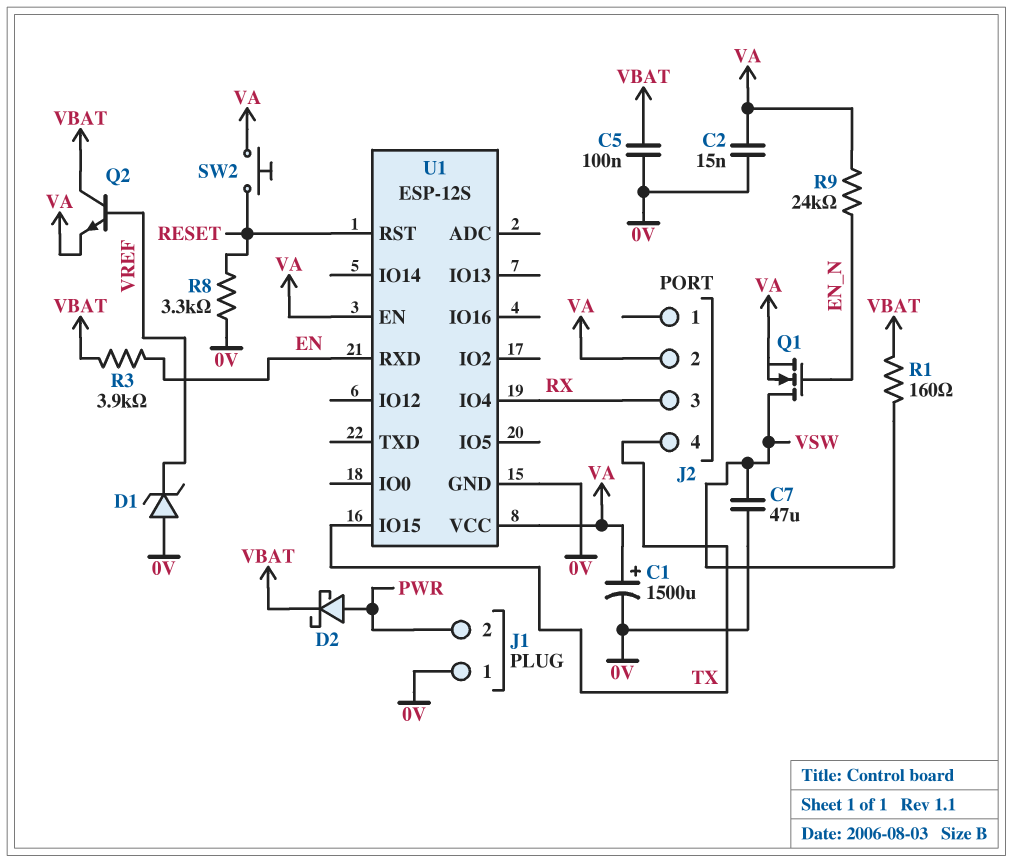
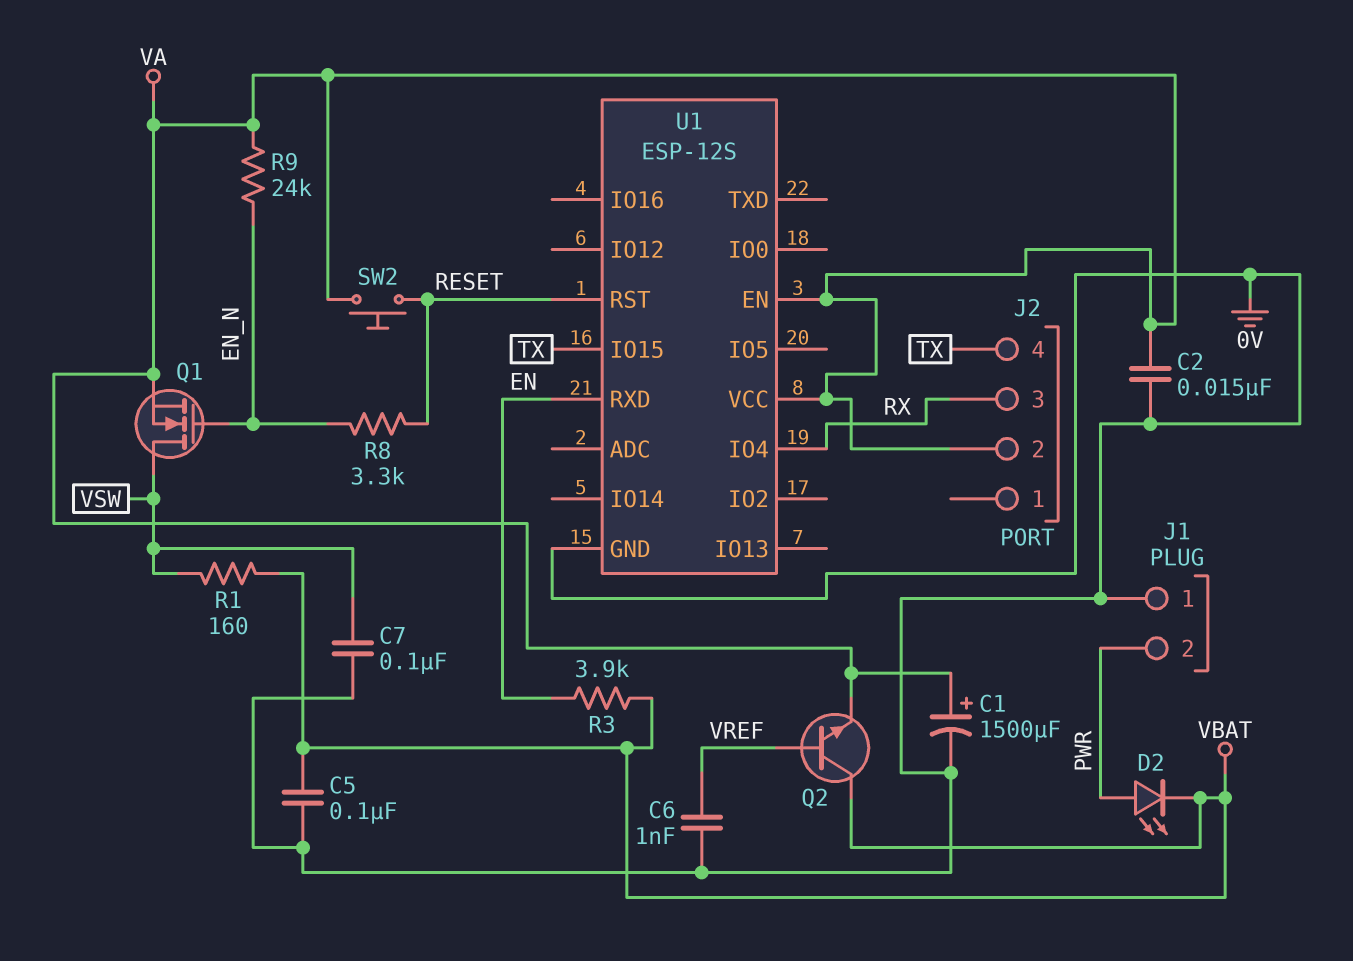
C6: none -> 1nF (0V, VREF)
C7: 47uF (0V, VSW) -> 100nF (0V, VSW)
D1: zener (A 0V, K VREF) -> none
D2: schottky (A PWR, K VBAT) -> LED (A PWR, K VBAT)
R8: 3.3k (0V, RESET) -> 3.3k (EN_N, RESET)

